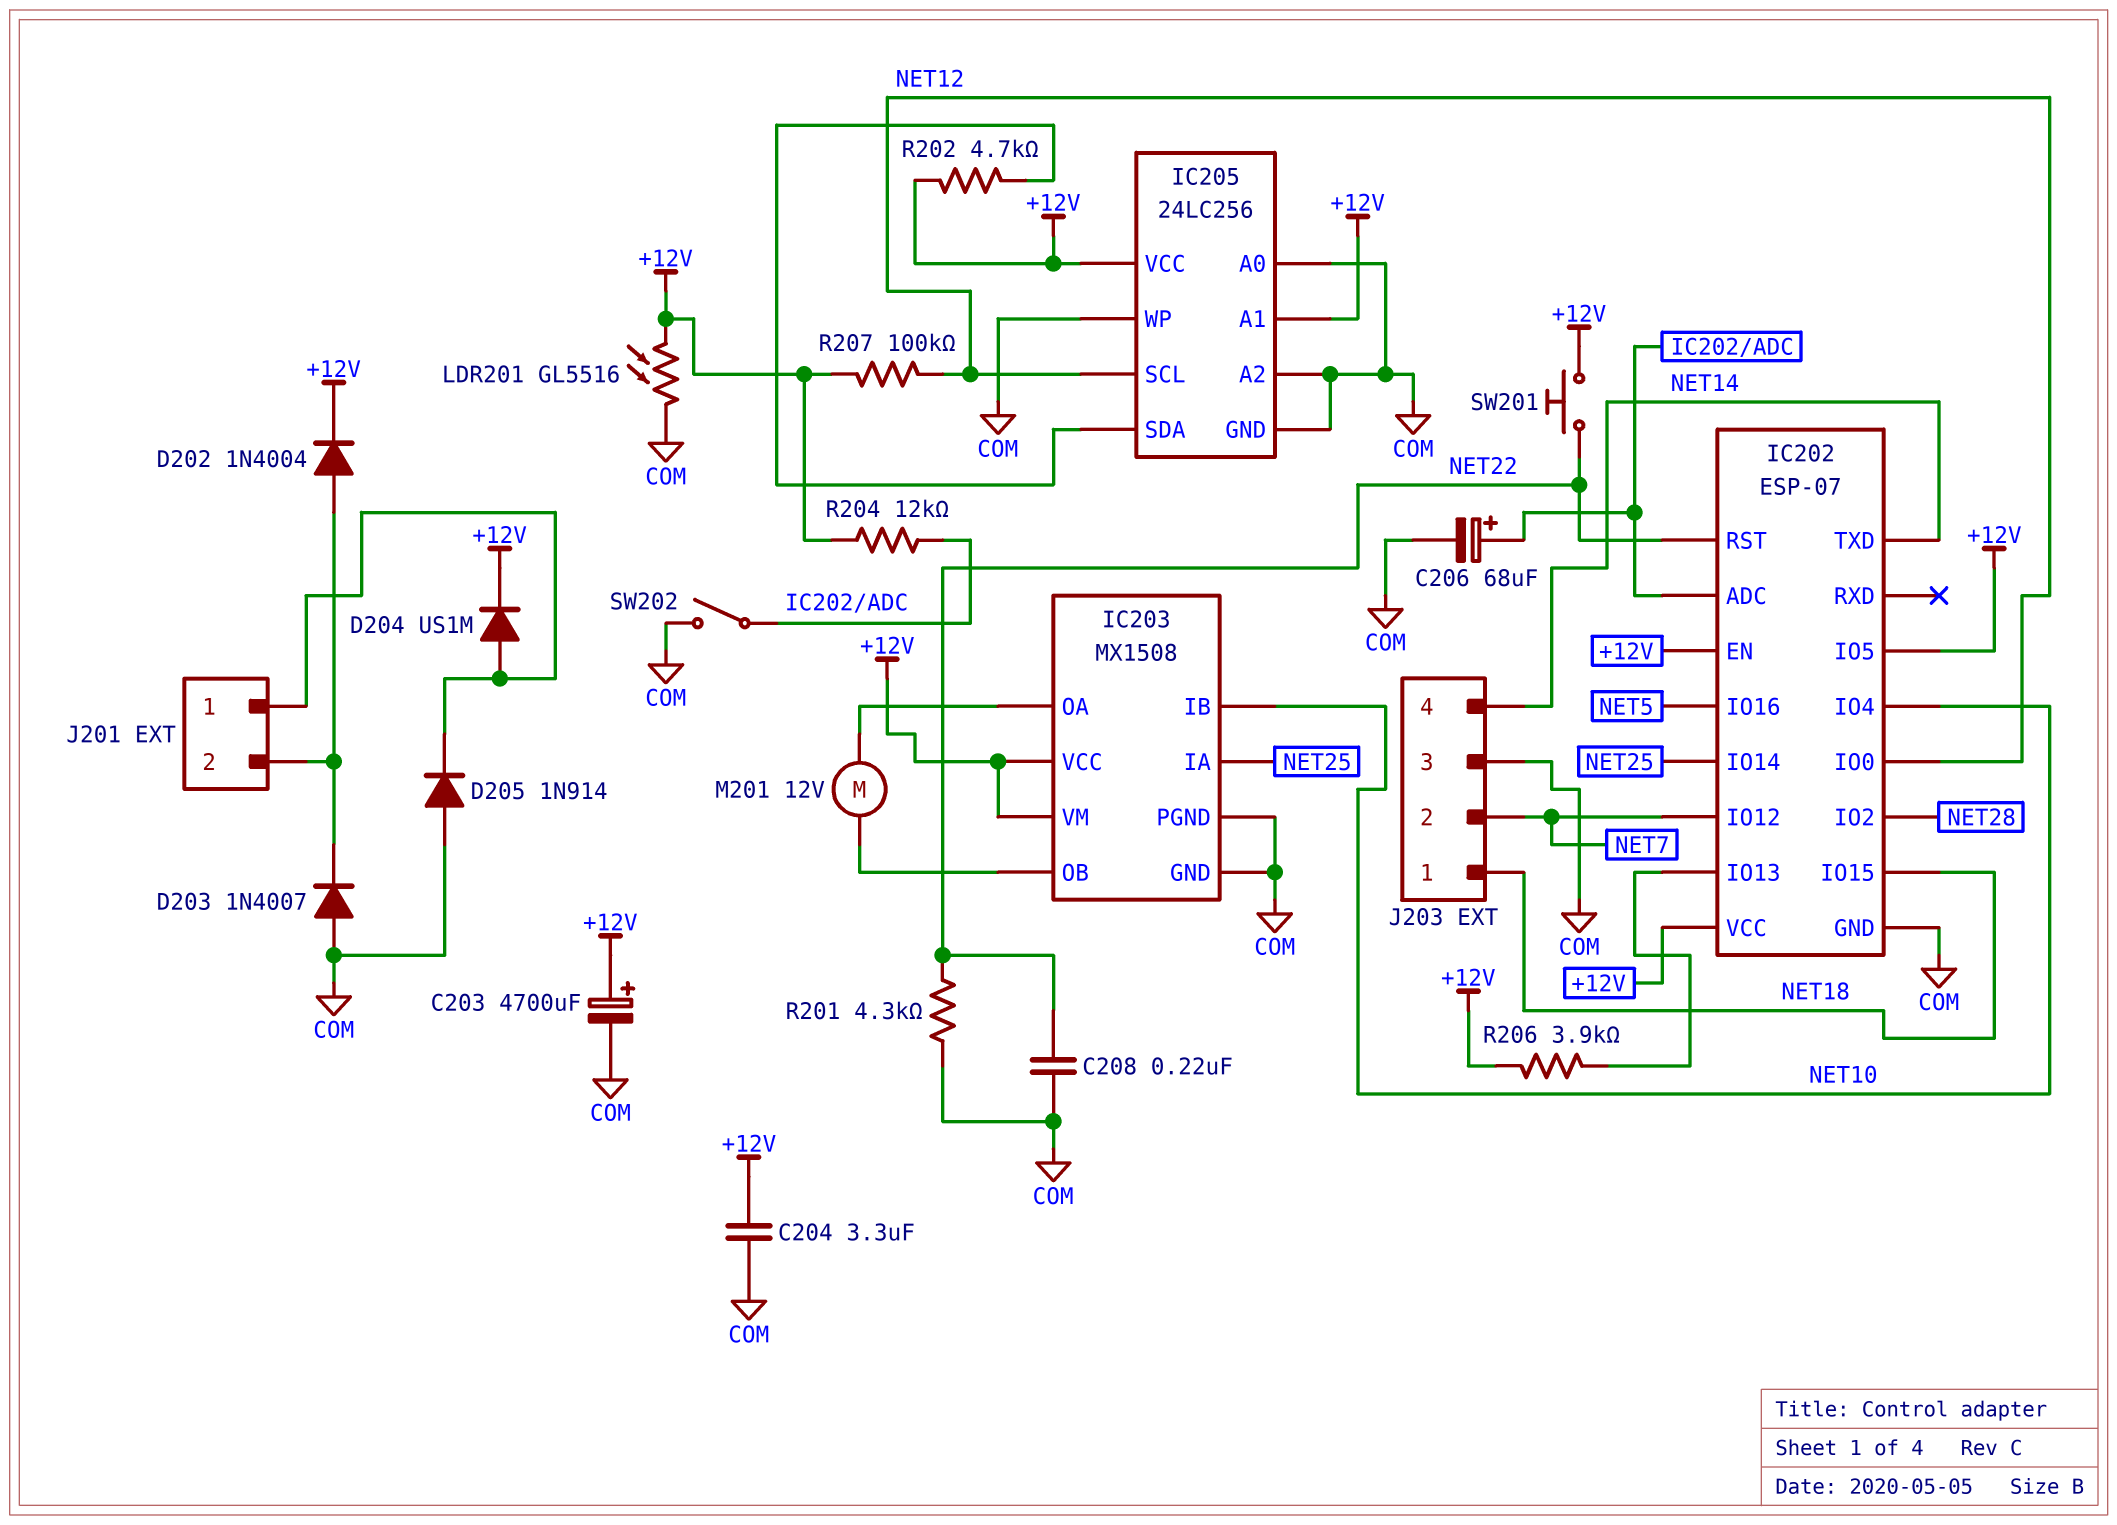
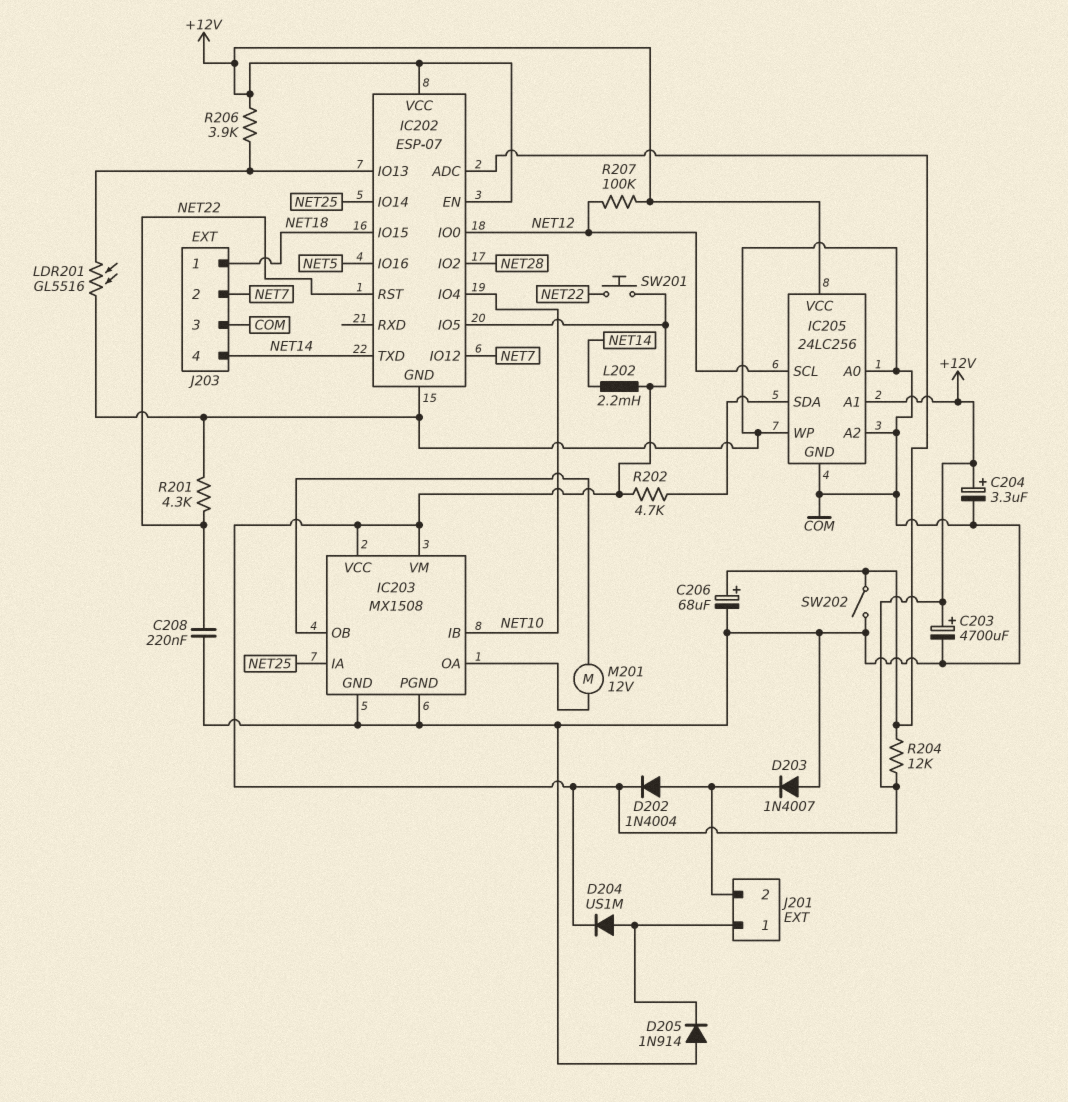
C204: 3.3uF (+12V, COM) -> 3.3uF (plus +12V, minus COM)
L202: none -> 2.2mH (+12V, NET14)
LDR201: GL5516 (+12V, COM) -> GL5516 (COM, IC202/IO13)

